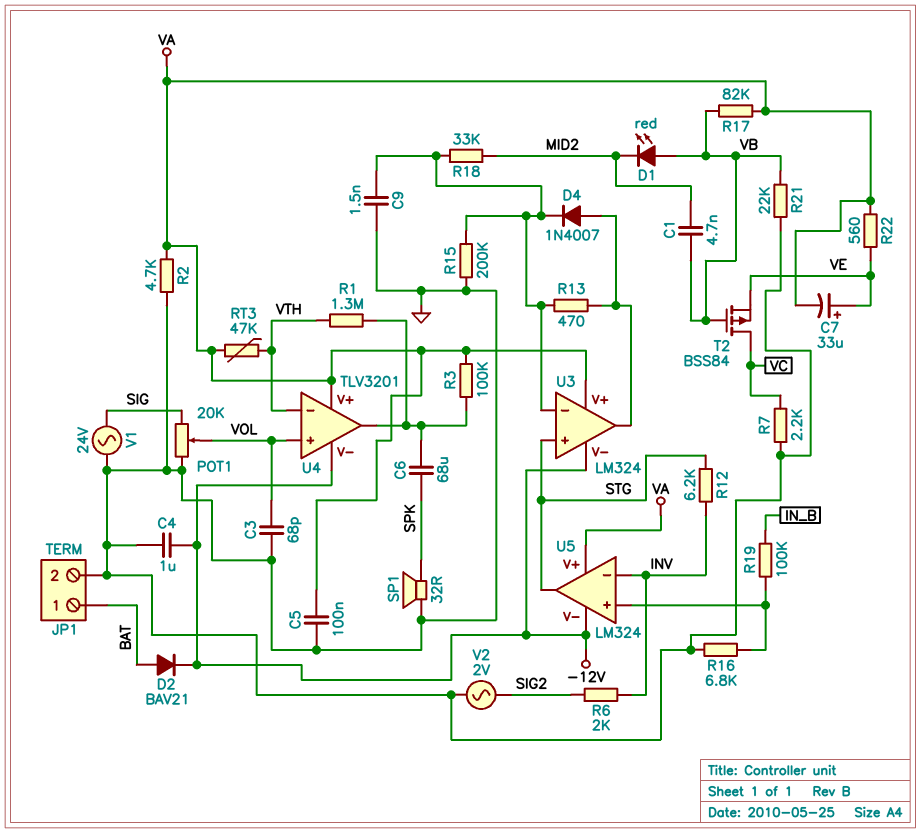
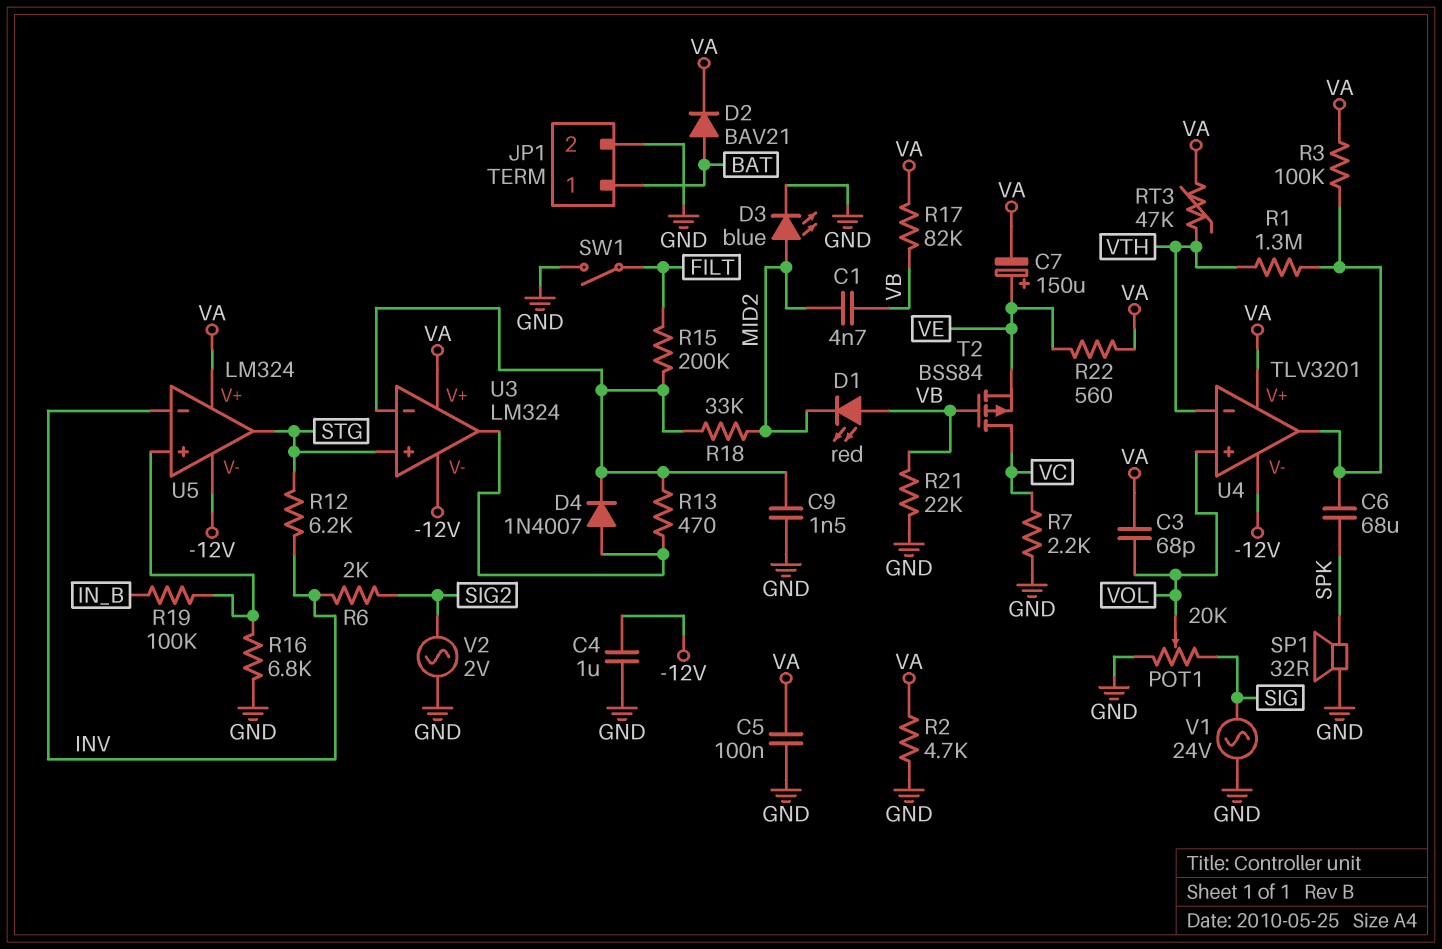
C3: 68pF (GND, VOL) -> 68pF (VA, VOL)
C7: 33uF (plus VE, minus VA) -> 150uF (plus VE, minus VA)
D2: diode BAV21 (A BAT, K -12V) -> diode BAV21 (A BAT, K VA)
D3: none -> LED blue (A MID2, K GND)
R15: 200k (GND, U3/in-) -> 200k (FILT, U3/in-)
SW1: none -> switch (FILT, GND)

